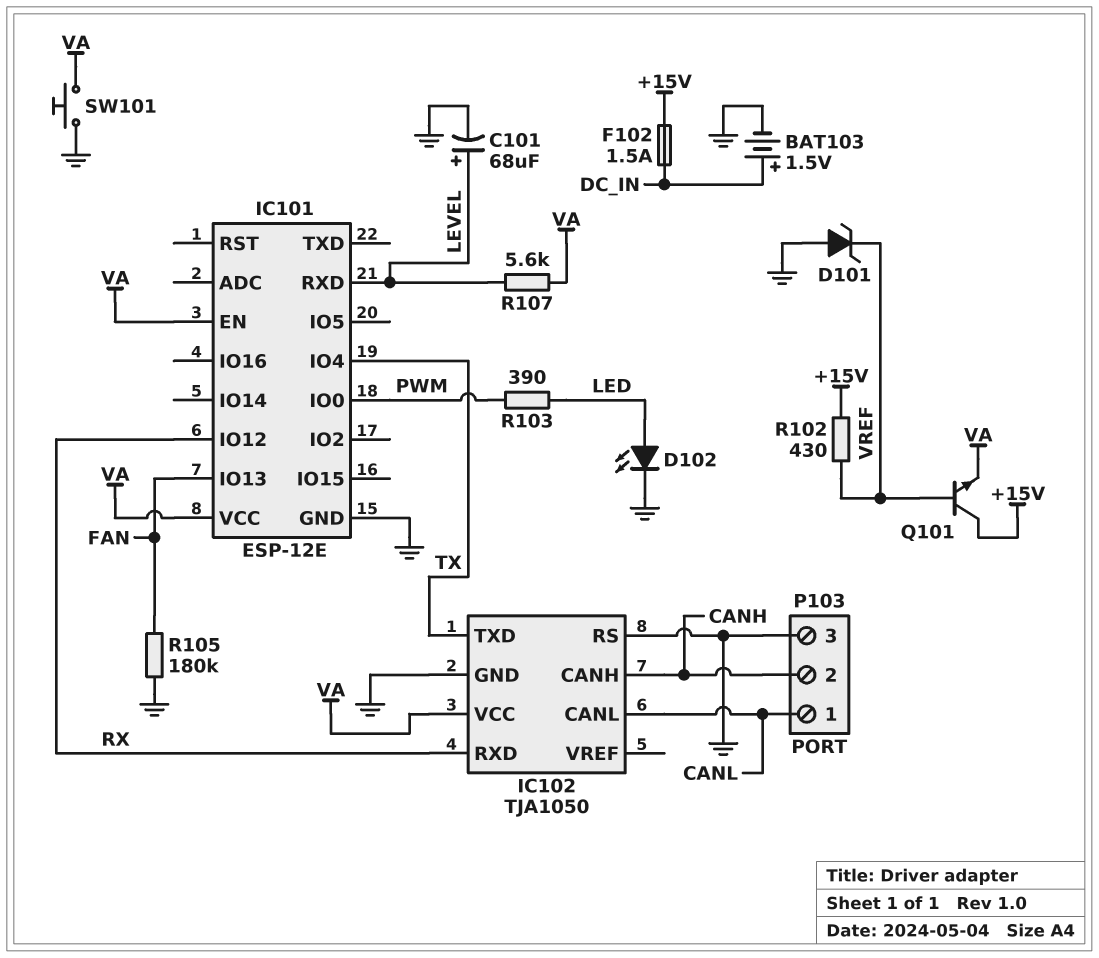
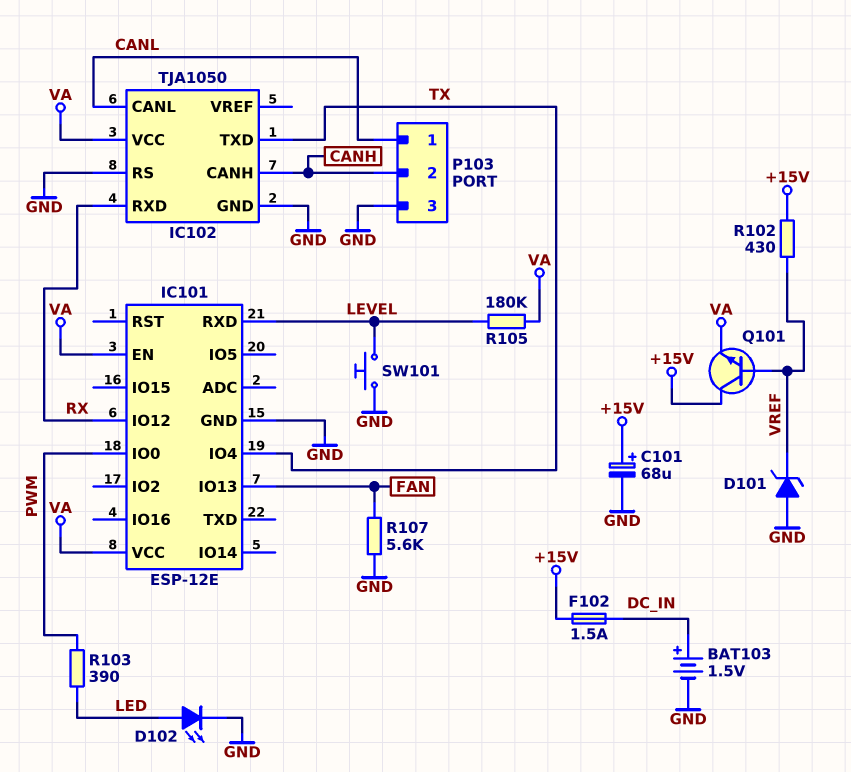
C101: 68uF (plus LEVEL, minus GND) -> 68uF (plus +15V, minus GND)
R105: 180k (FAN, GND) -> 180k (LEVEL, VA)
R107: 5.6k (LEVEL, VA) -> 5.6k (FAN, GND)
SW101: button (GND, VA) -> button (GND, LEVEL)

